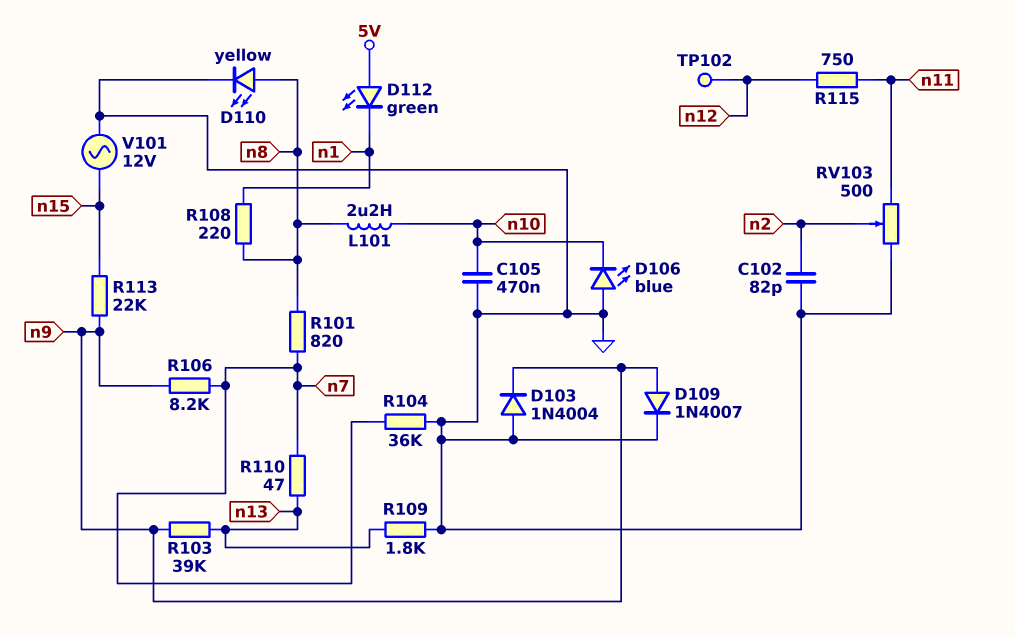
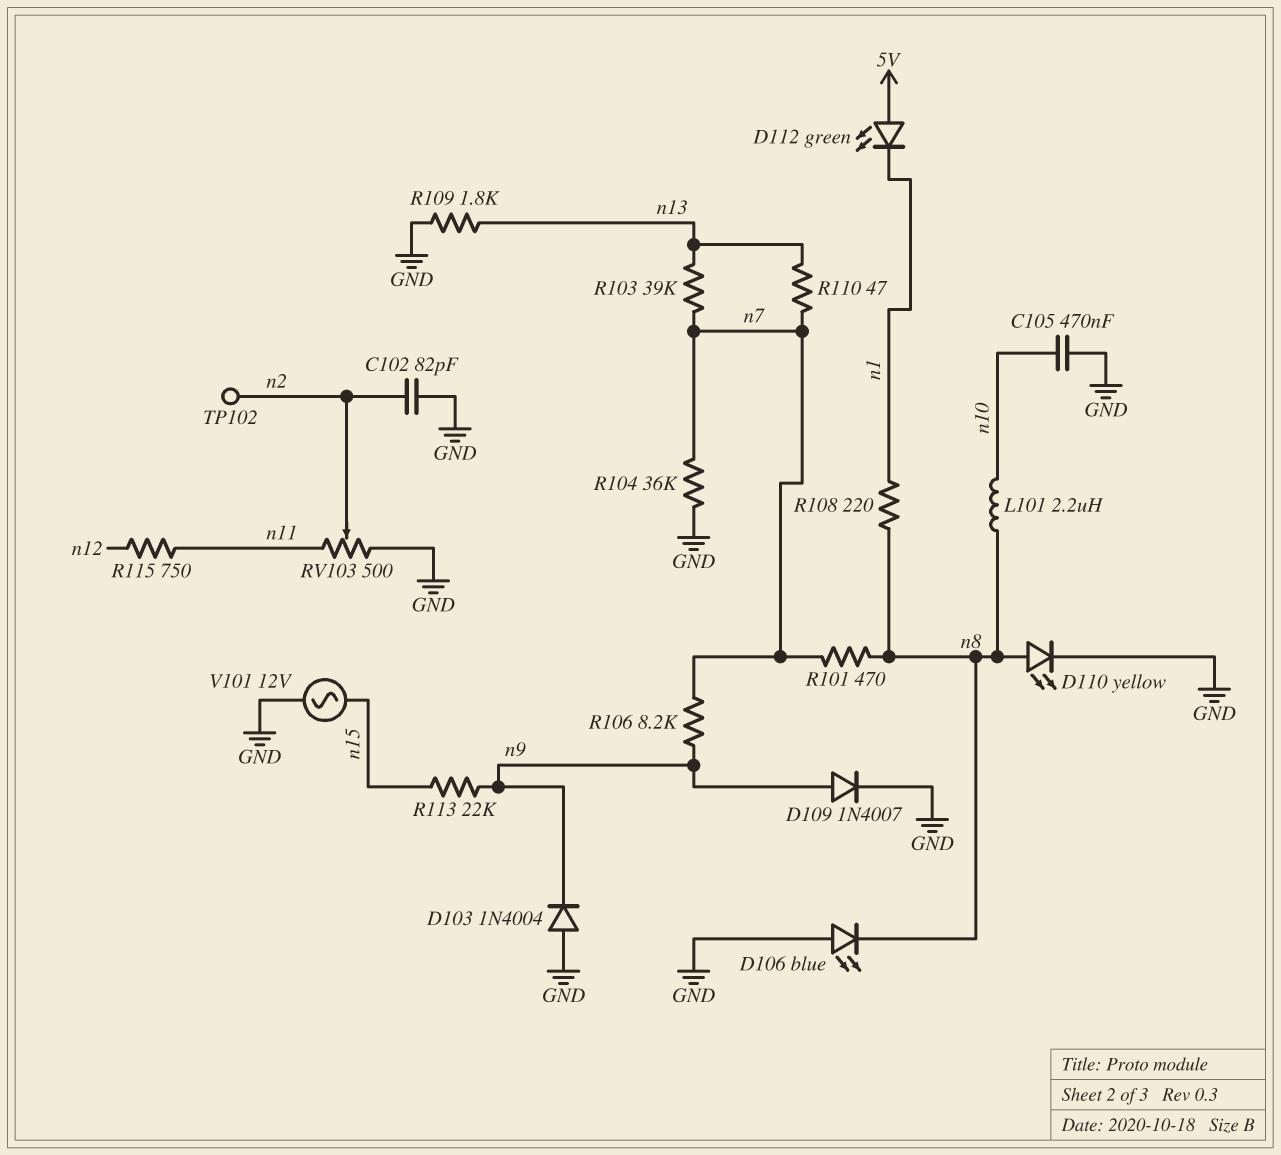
D106: LED blue (A GND, K n10) -> LED blue (A GND, K n8)
R101: 820 (n7, n8) -> 470 (n7, n8)
R103: 39k (n9, n13) -> 39k (n7, n13)
TP102: test point (n12) -> test point (n2)

